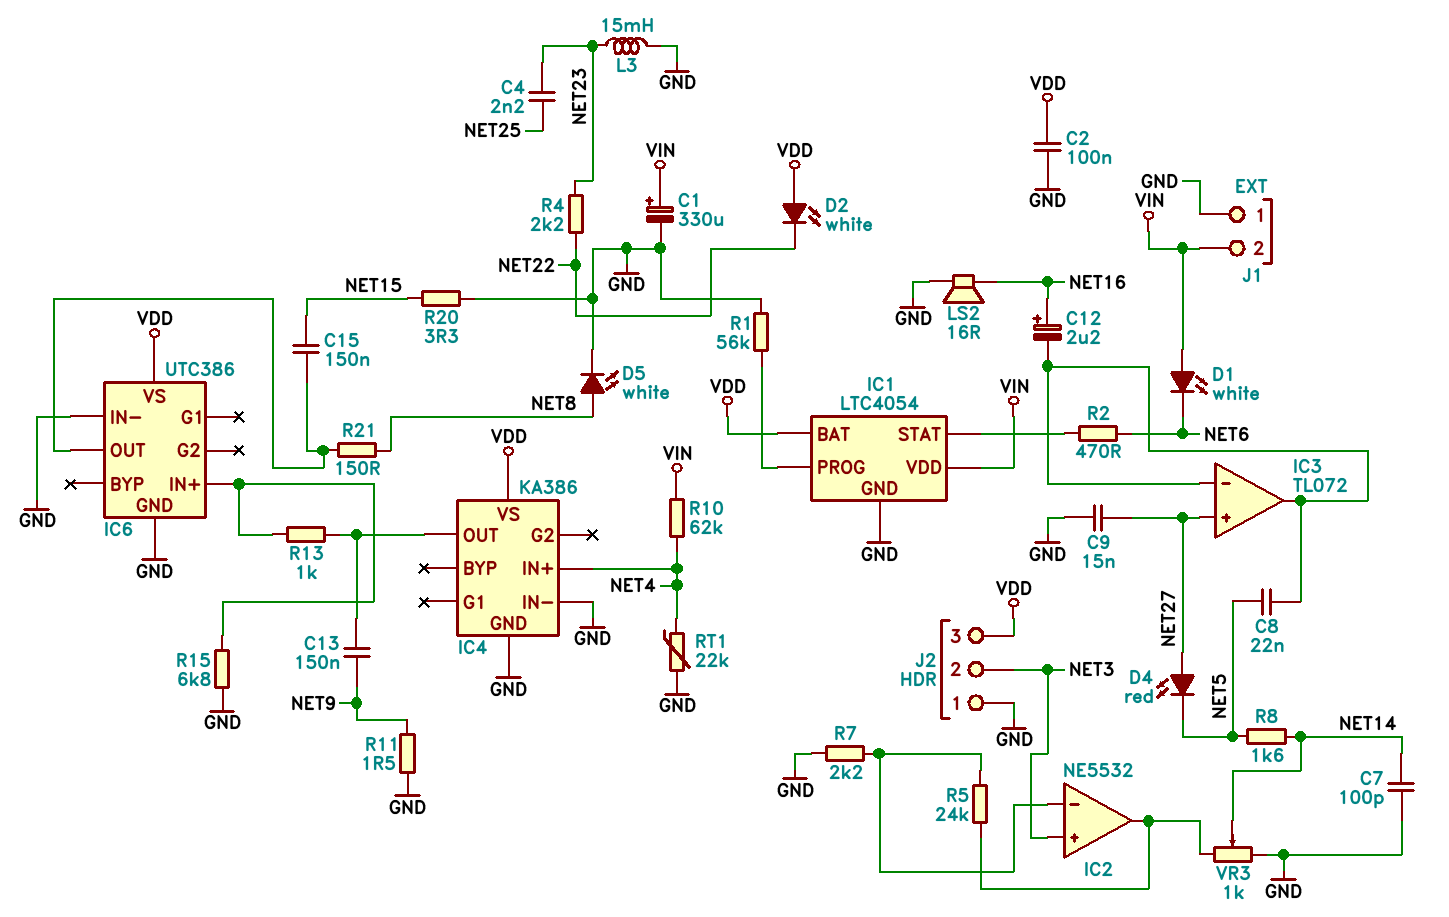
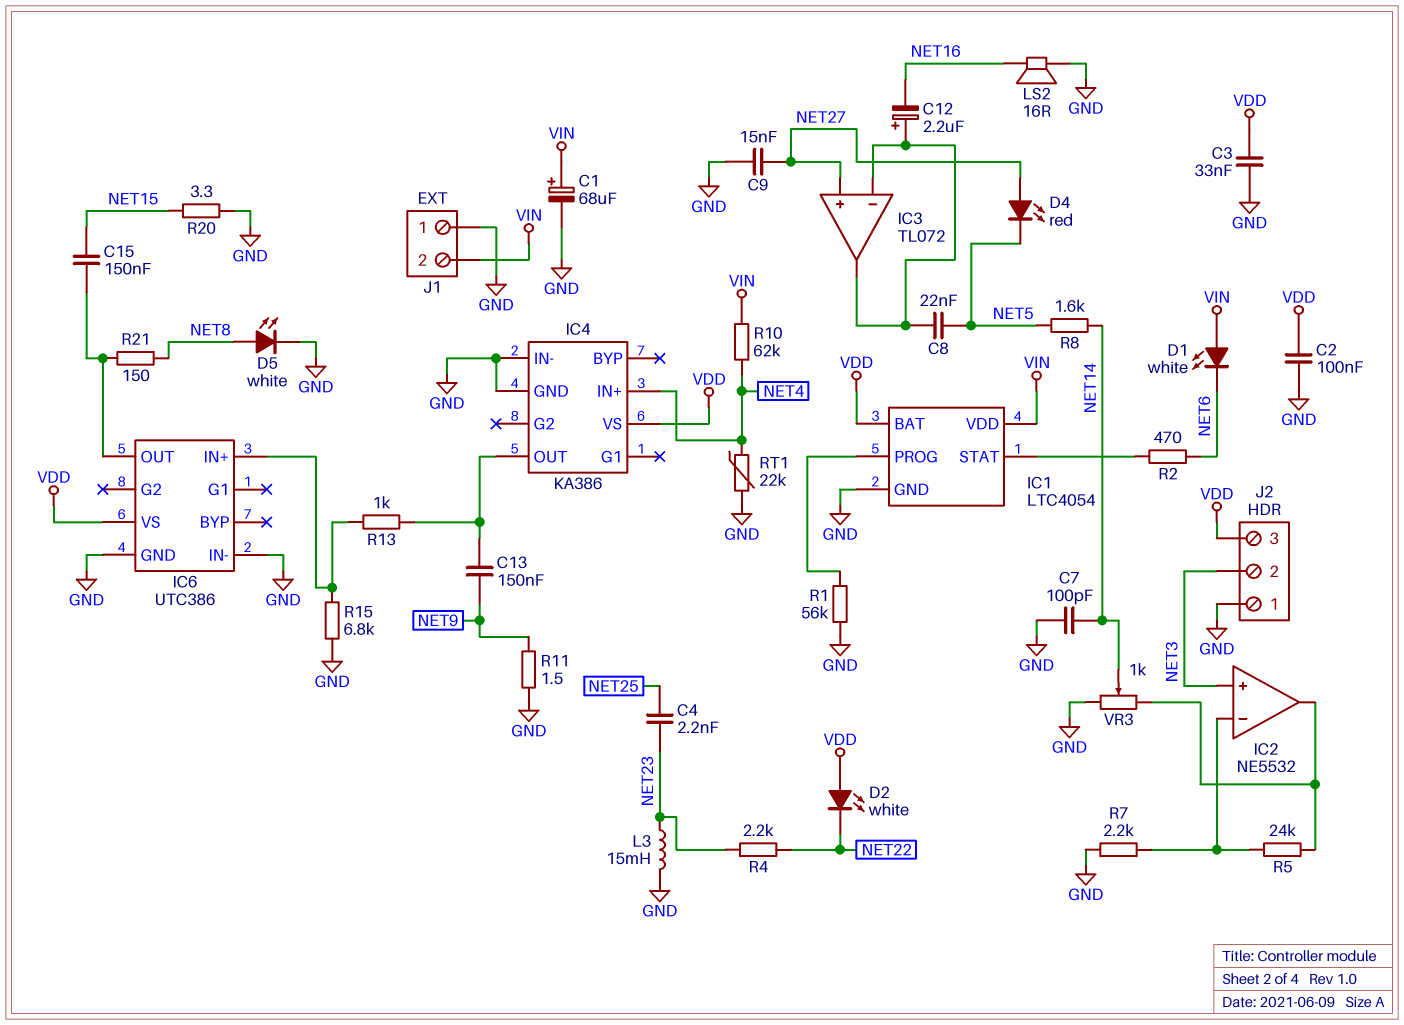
C1: 330uF (plus VIN, minus GND) -> 68uF (plus VIN, minus GND)
C3: none -> 33nF (GND, VDD)
C12: 2.2uF (plus NET16, minus IC3/in-) -> 2.2uF (plus IC3/in-, minus NET16)

